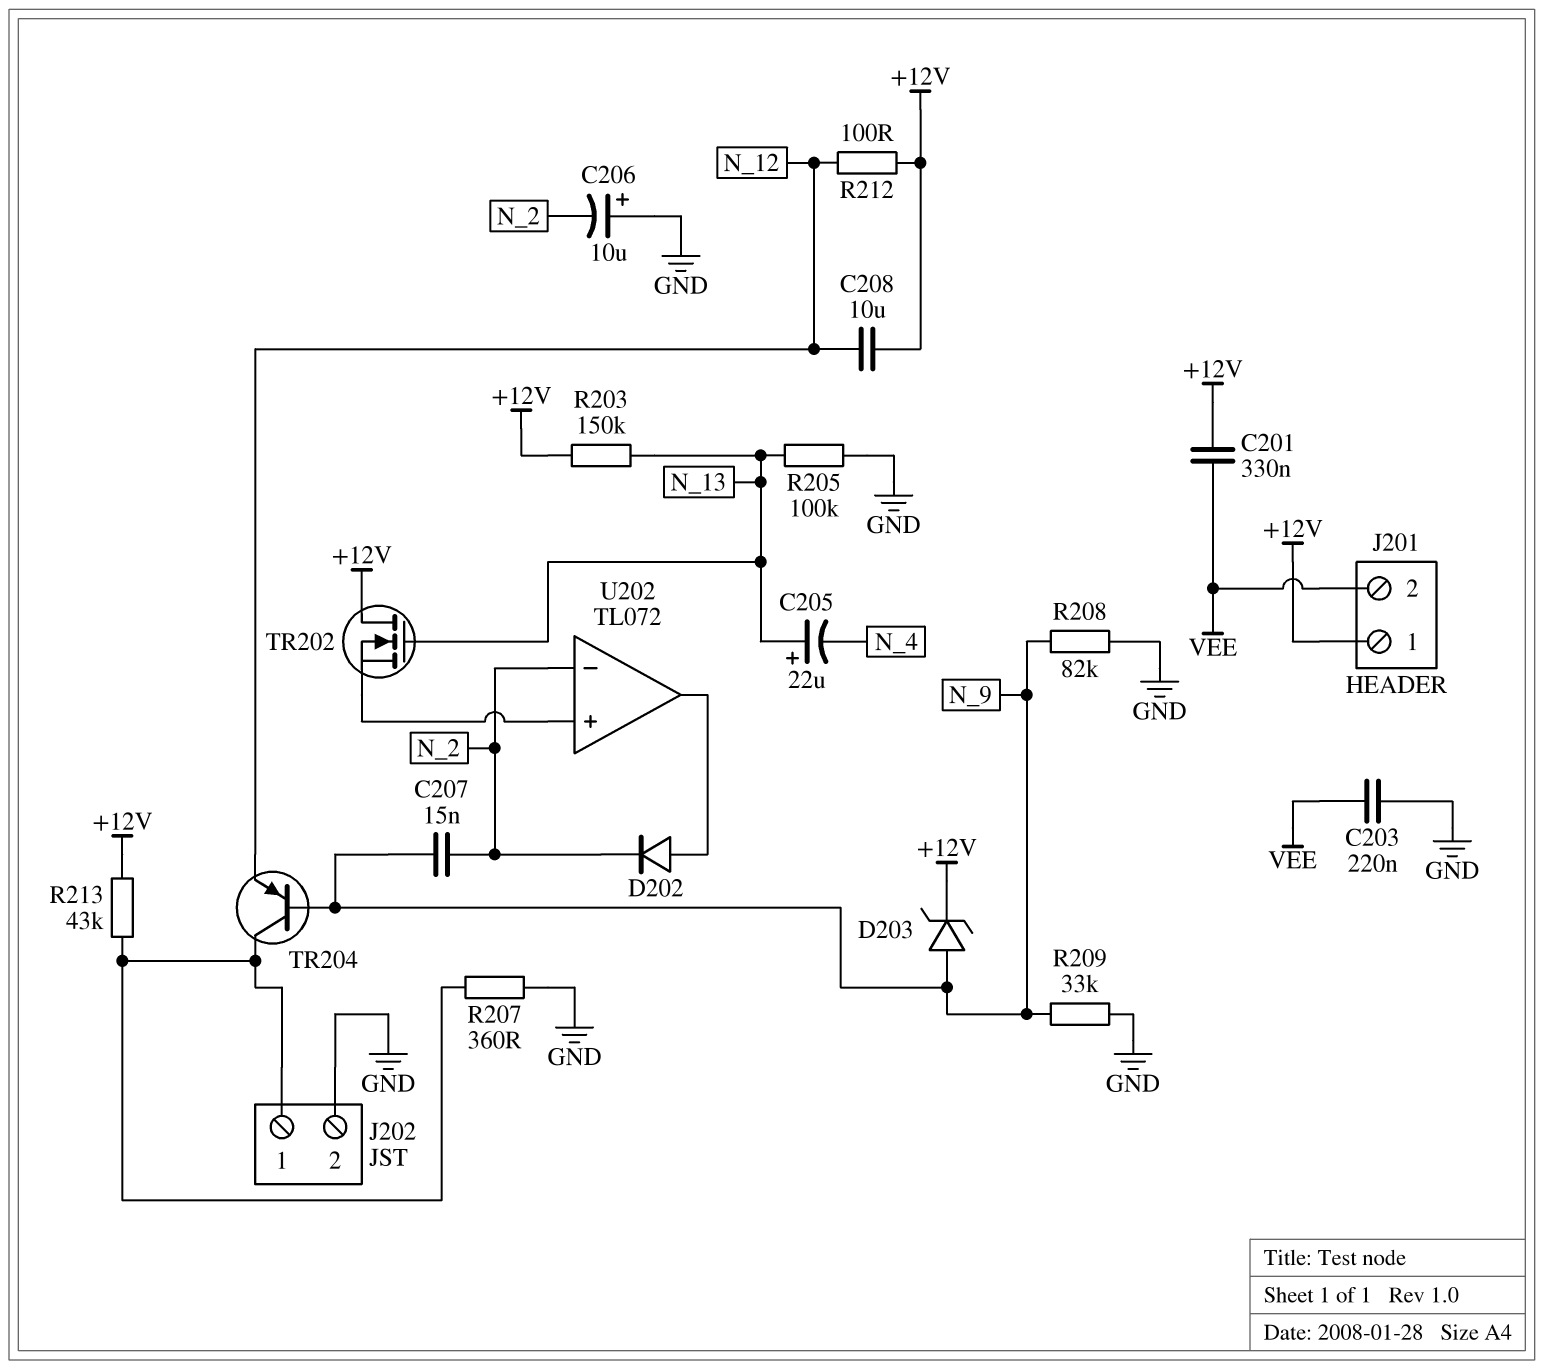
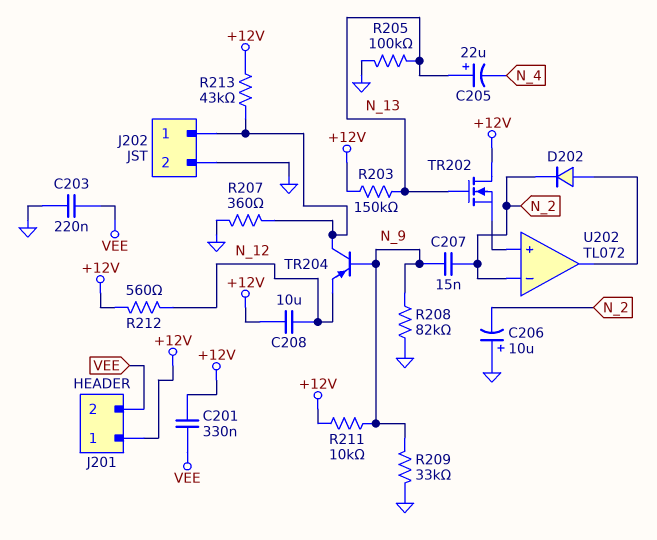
D203: zener (A N_9, K +12V) -> none
R211: none -> 10k (+12V, N_9)
R212: 100 (+12V, N_12) -> 560 (+12V, N_12)

